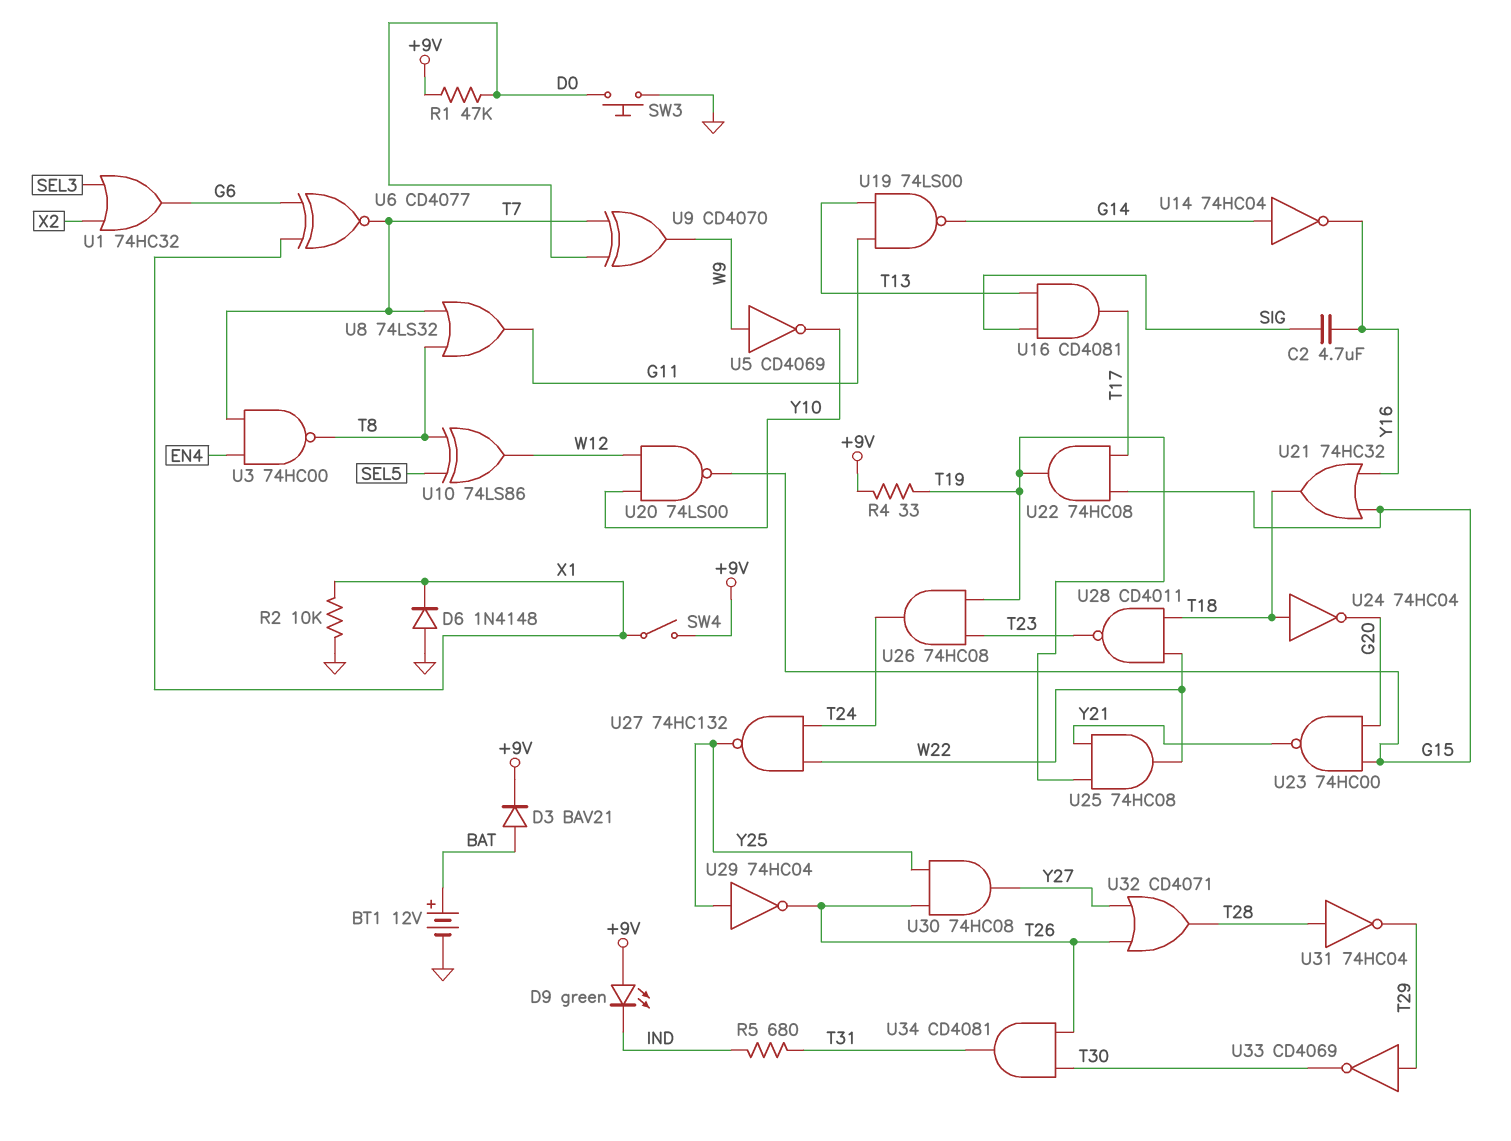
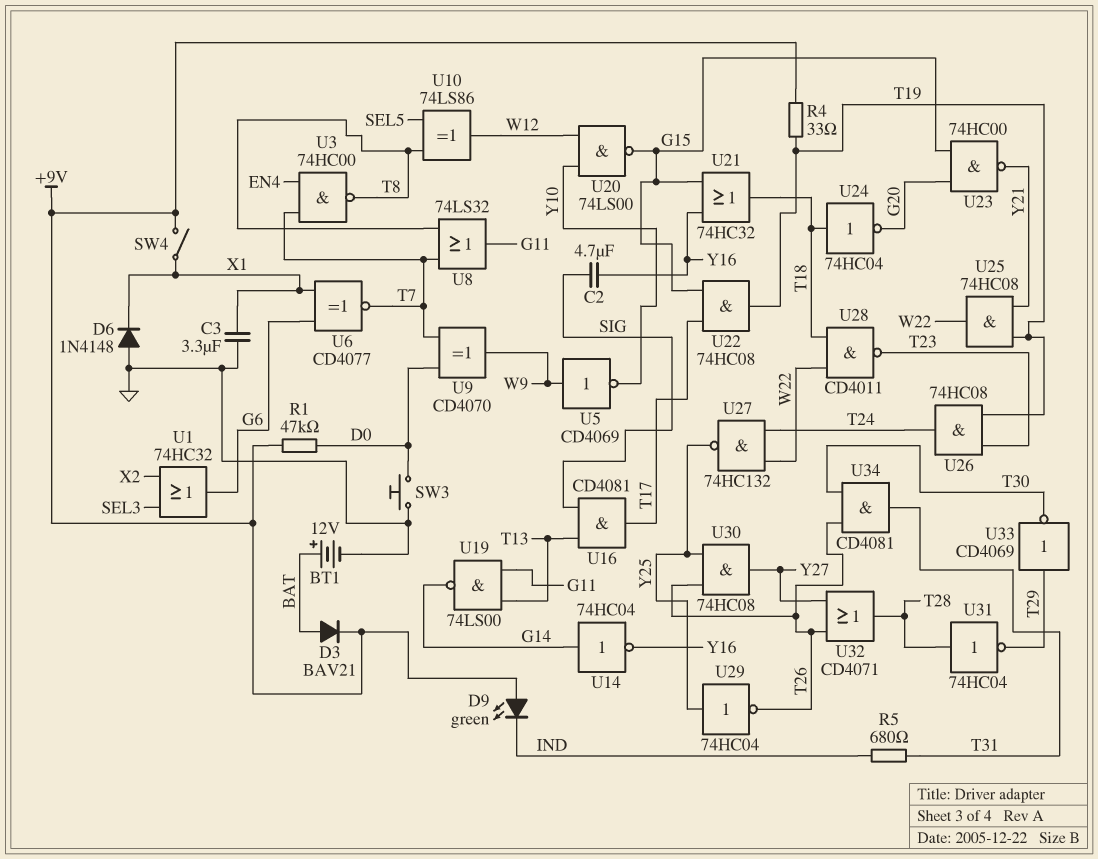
C3: none -> 3.3uF (GND, X1)
R2: 10k (GND, X1) -> none

